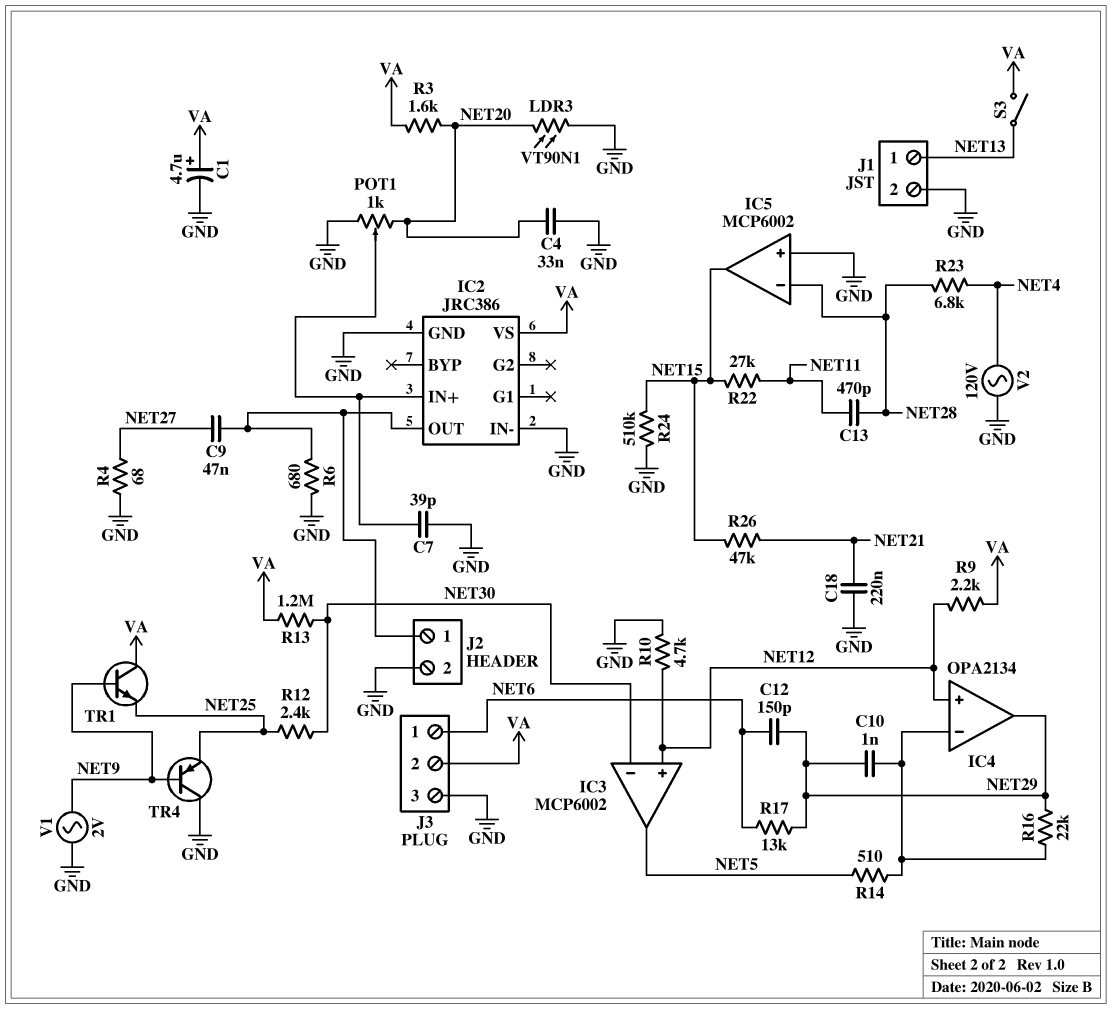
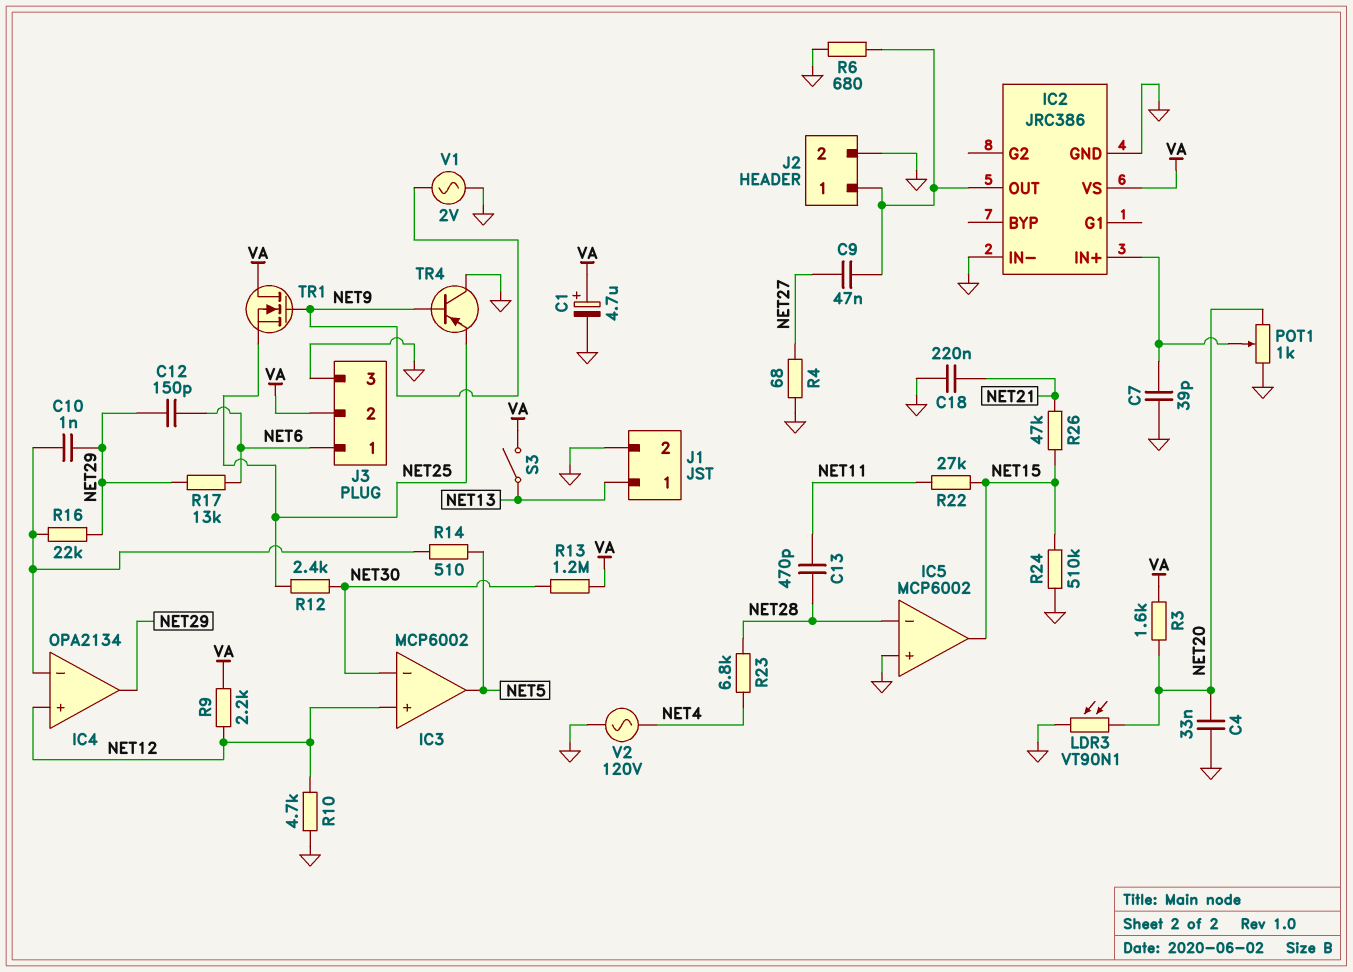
TR1: NPN (B NET9, C VA, E NET25) -> NMOS (G NET9, D VA, S NET25)

